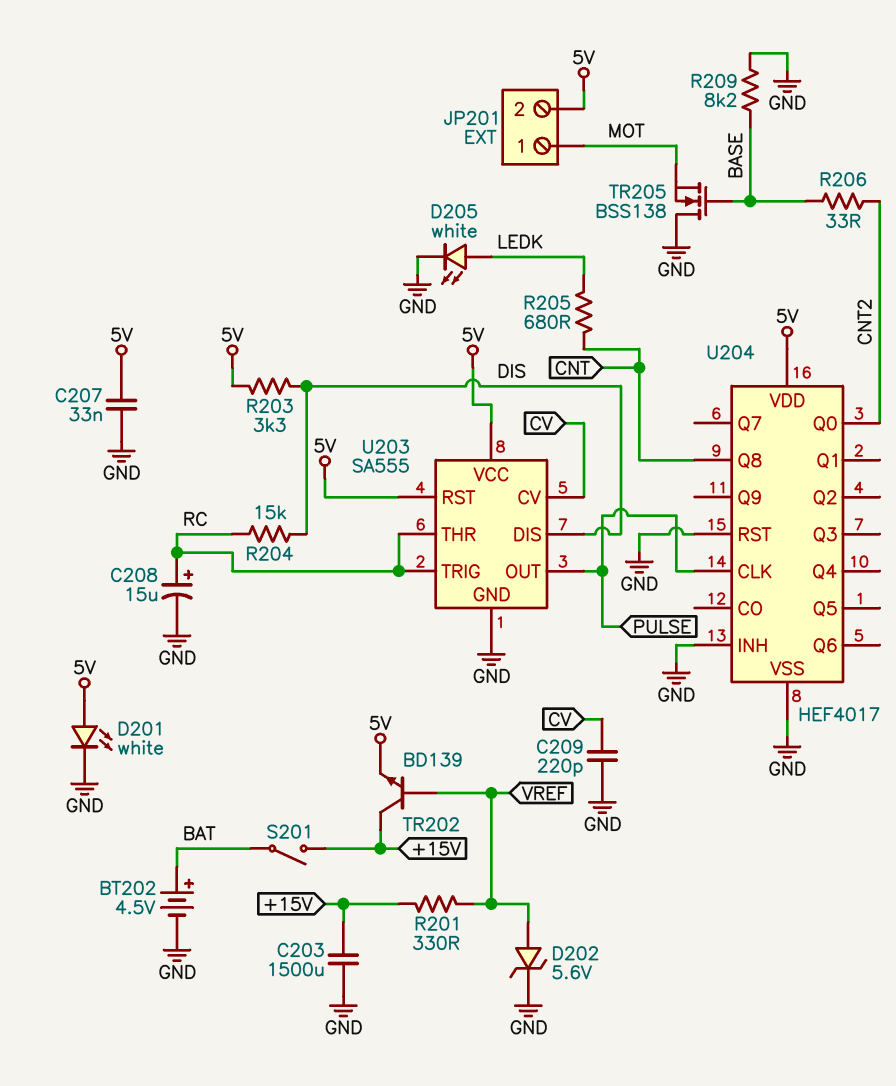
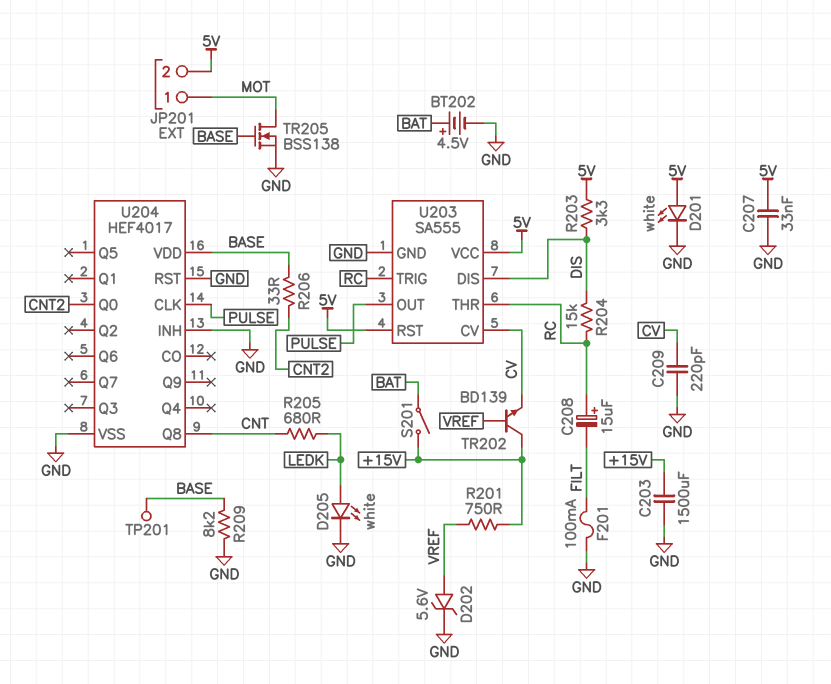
C208: 15uF (plus RC, minus GND) -> 15uF (plus RC, minus FILT)
F201: none -> 100mA (FILT, GND)
R201: 330 (+15V, VREF) -> 750 (+15V, VREF)
TP201: none -> test point (BASE)
TR202: NPN BD139 (B VREF, C +15V, E 5V) -> NPN BD139 (B VREF, C +15V, E CV)
TR205: NMOS BSS138 (G BASE, D GND, S MOT) -> NMOS BSS138 (G BASE, D MOT, S GND)
U204 pin VDD: 5V -> BASE

